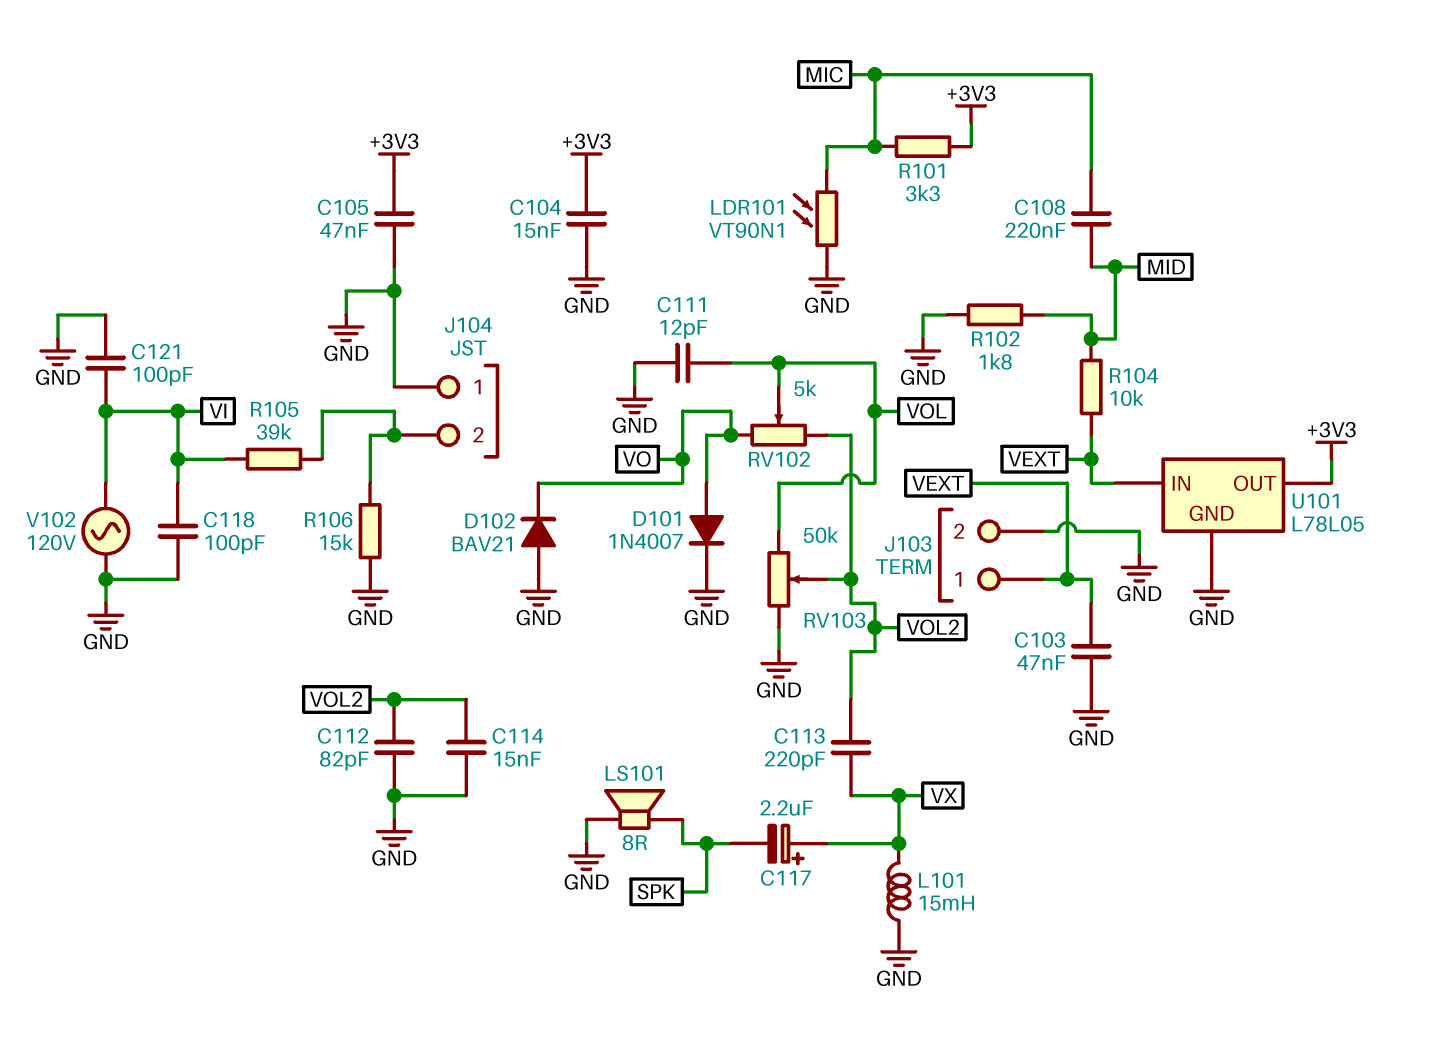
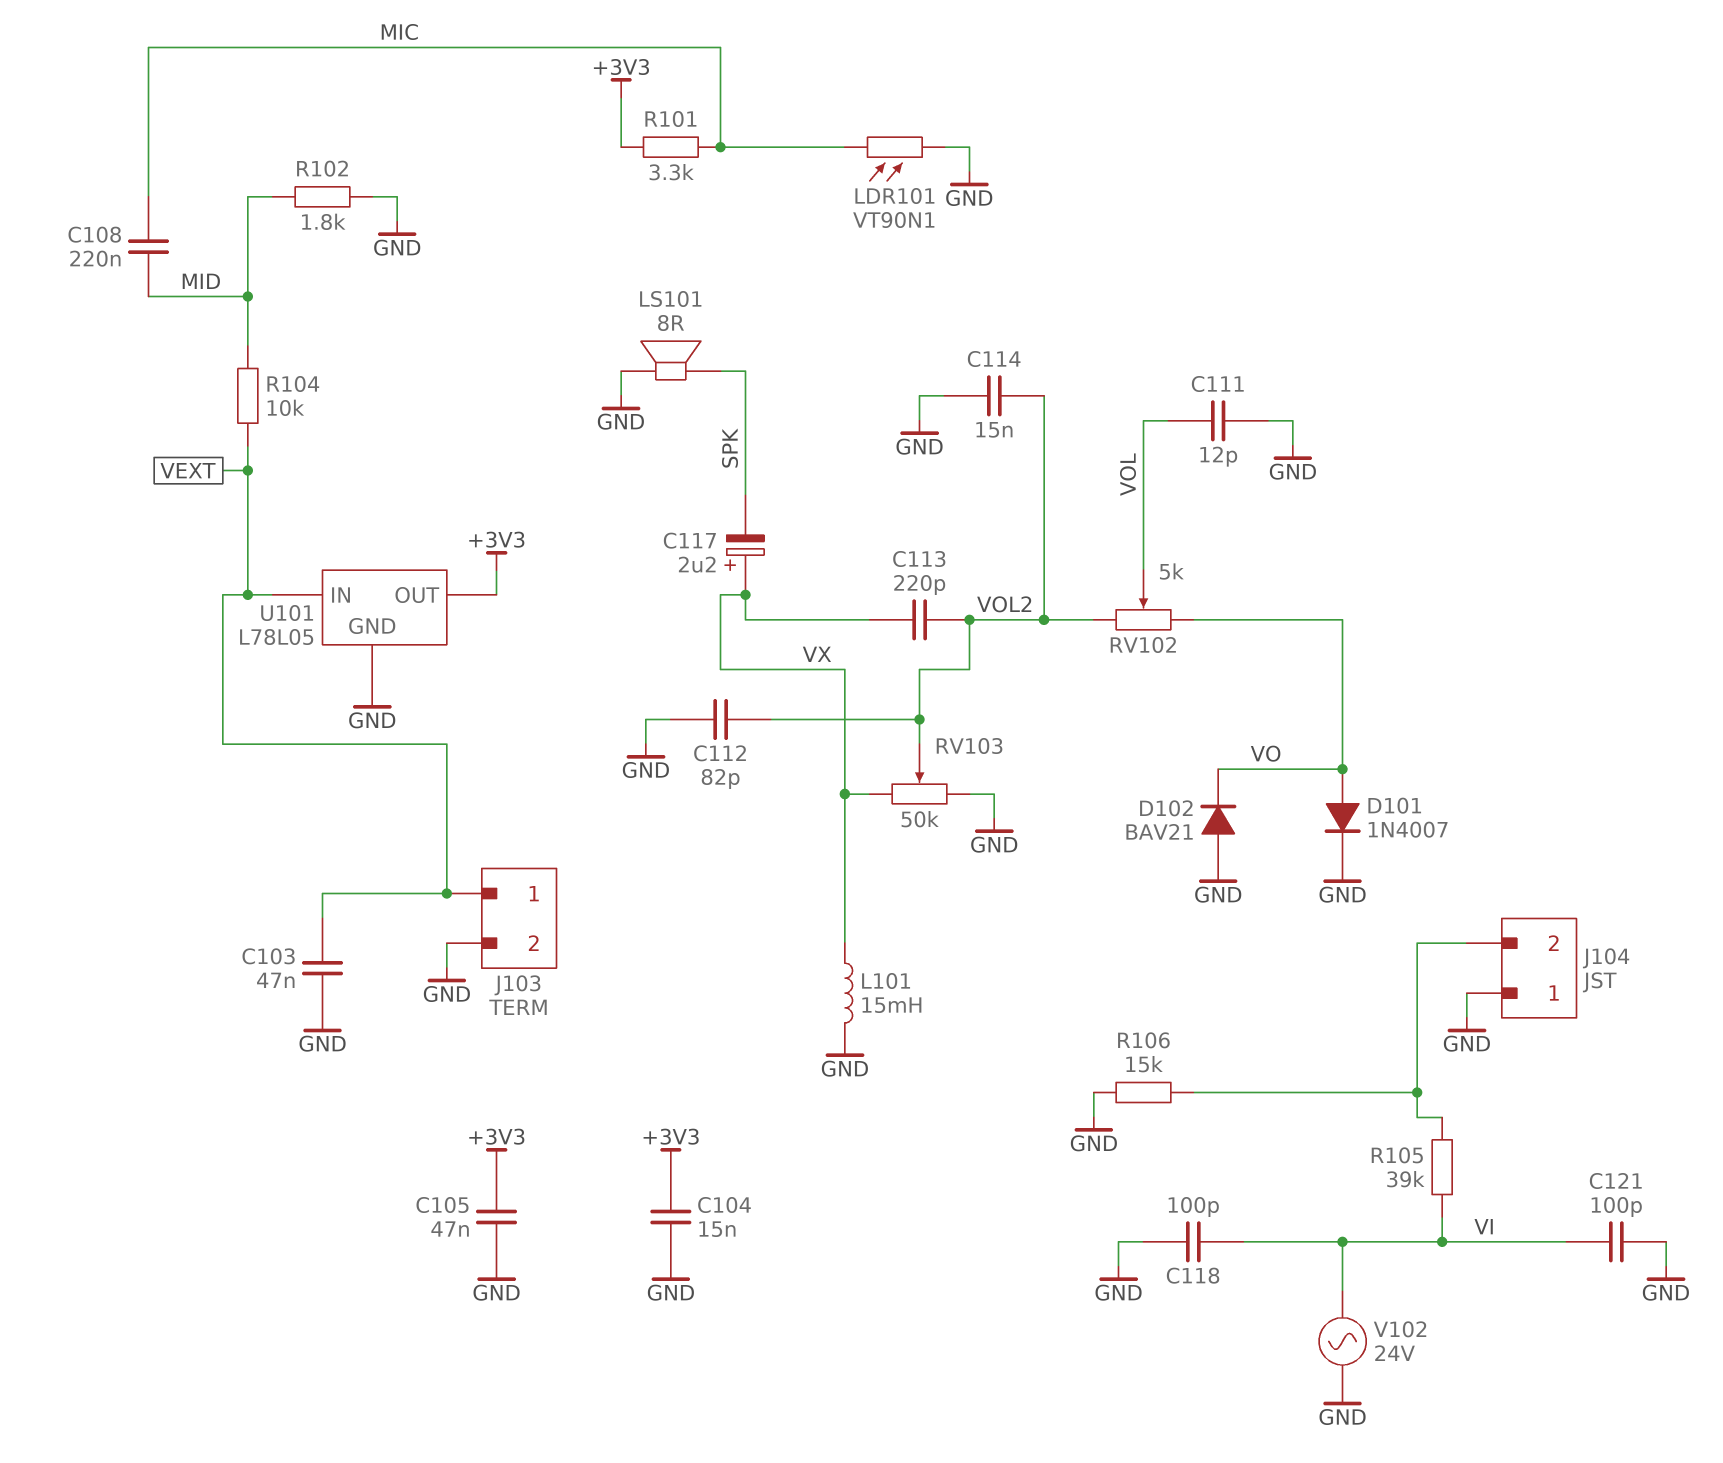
RV103: 50k (GND, VOL, wiper VOL2) -> 50k (GND, VX, wiper VOL2)
V102: AC 120V (GND, VI) -> AC 24V (GND, VI)

